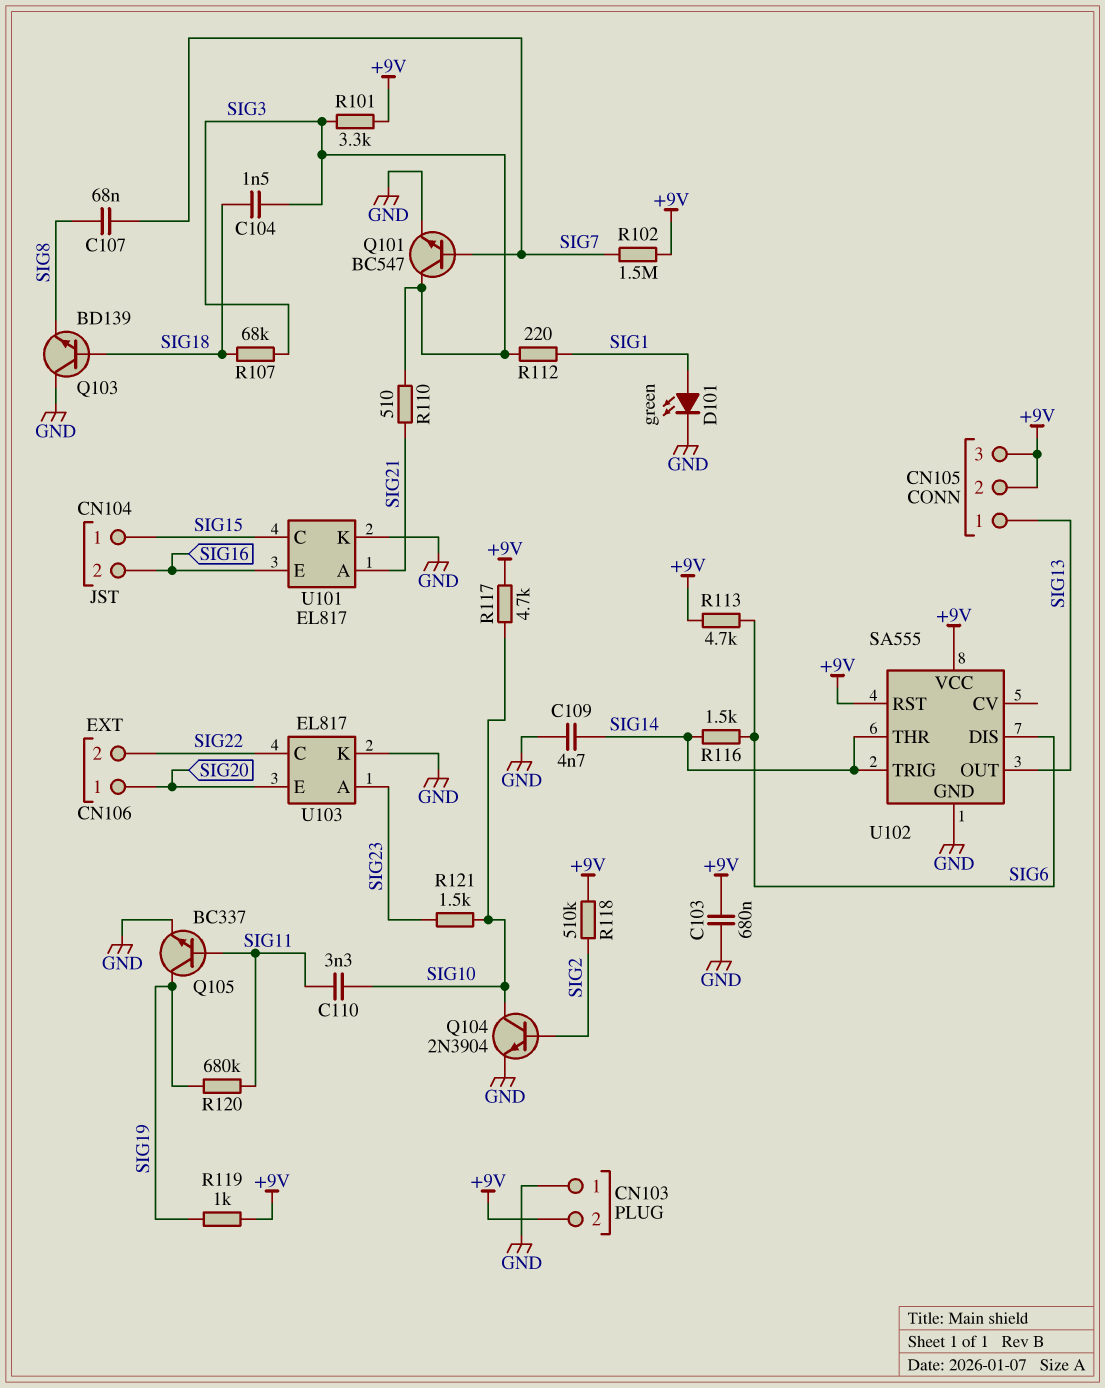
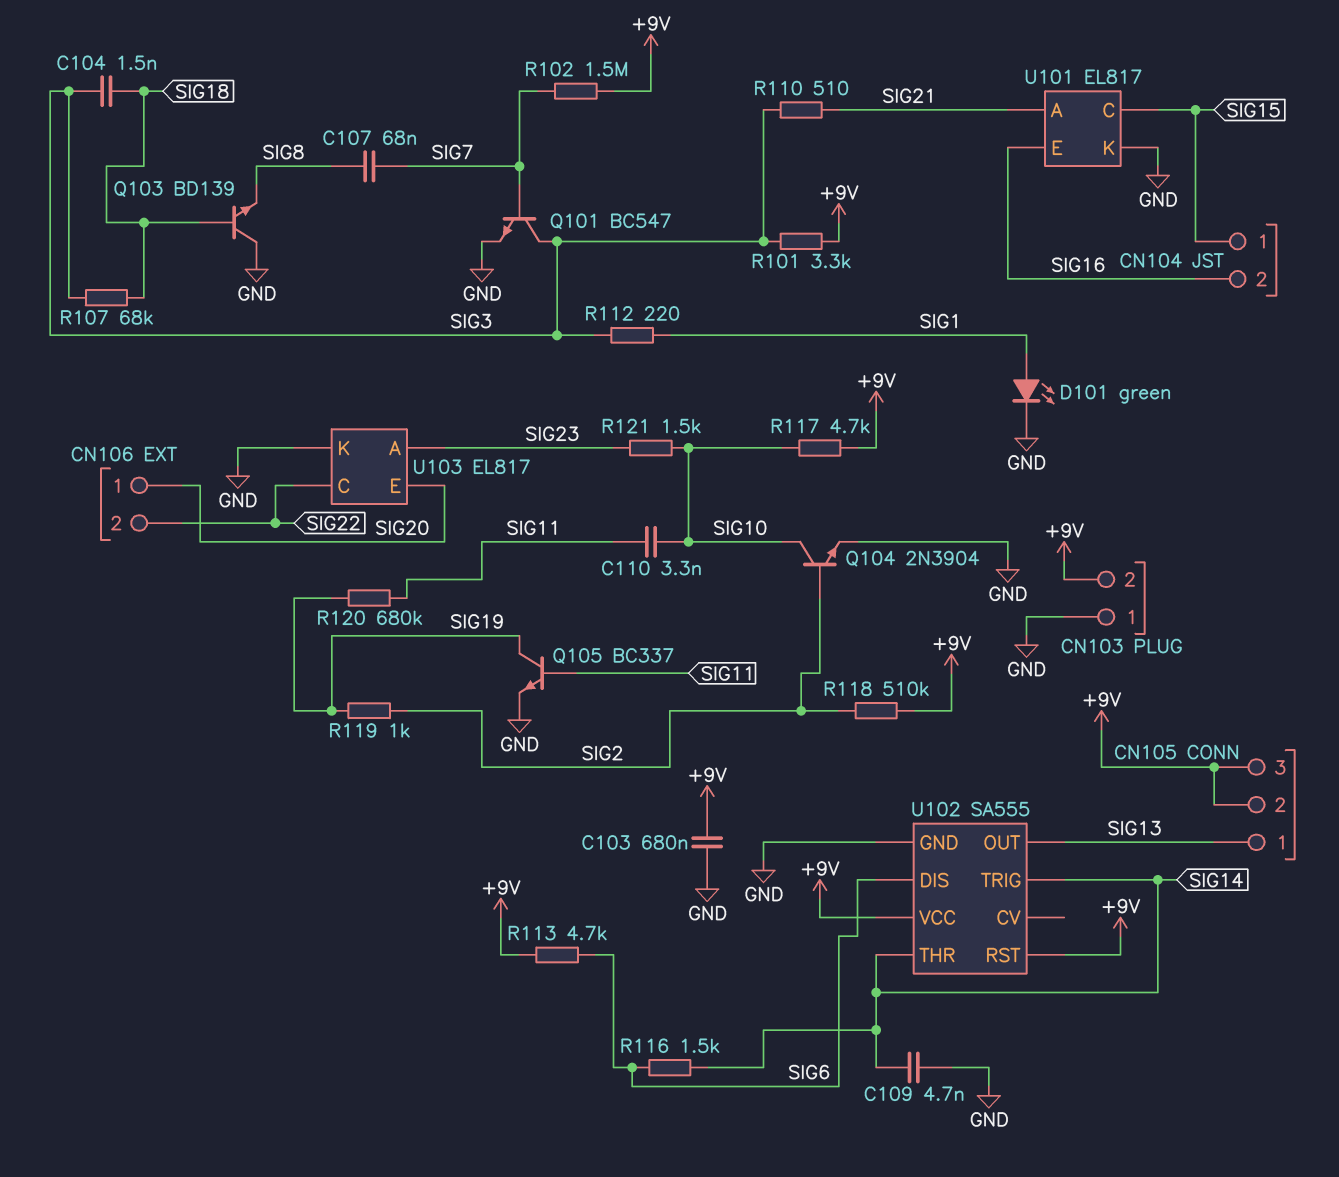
R119: 1k (+9V, SIG19) -> 1k (SIG2, SIG19)

